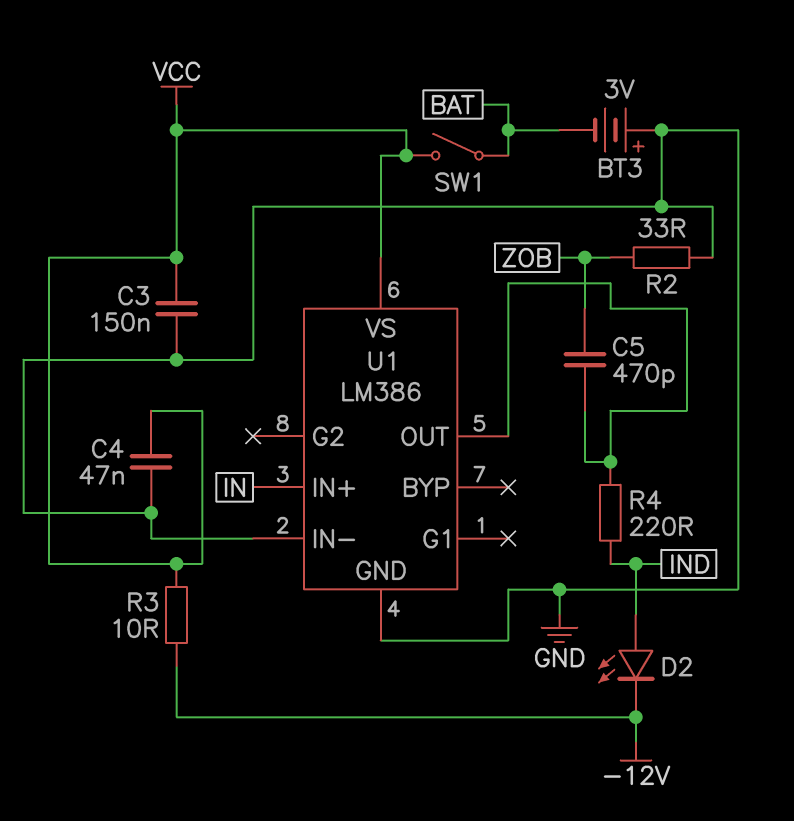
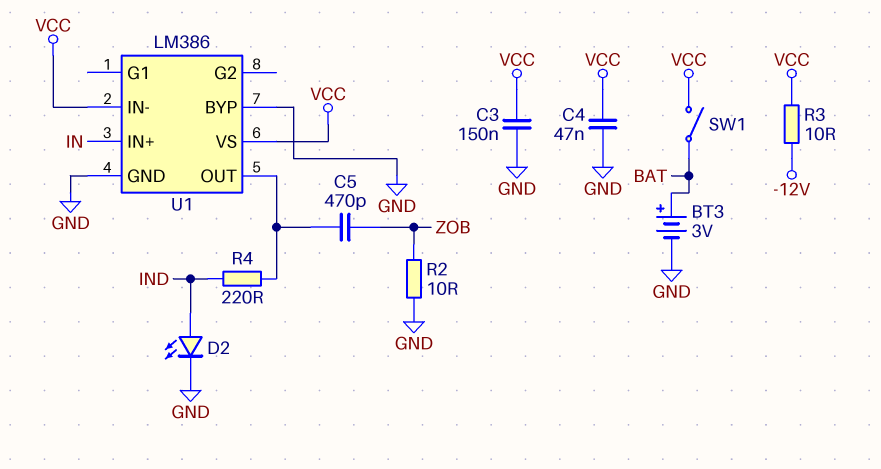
BT3: 3V (plus GND, minus BAT) -> 3V (plus BAT, minus GND)
D2: LED (A IND, K -12V) -> LED (A IND, K GND)
R2: 33 (GND, ZOB) -> 10 (GND, ZOB)
U1 pin BYP: none -> GND
U1 pin IN-: GND -> VCC

